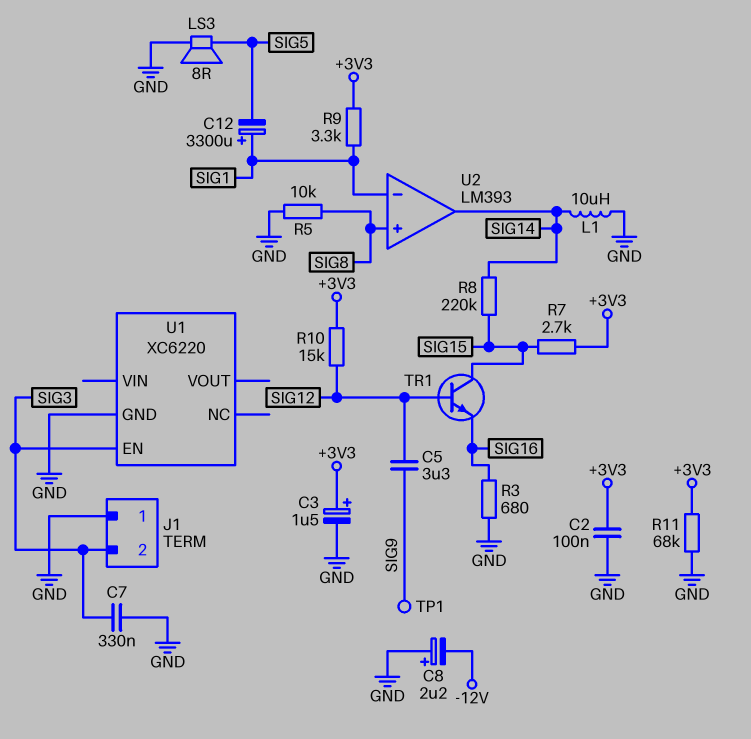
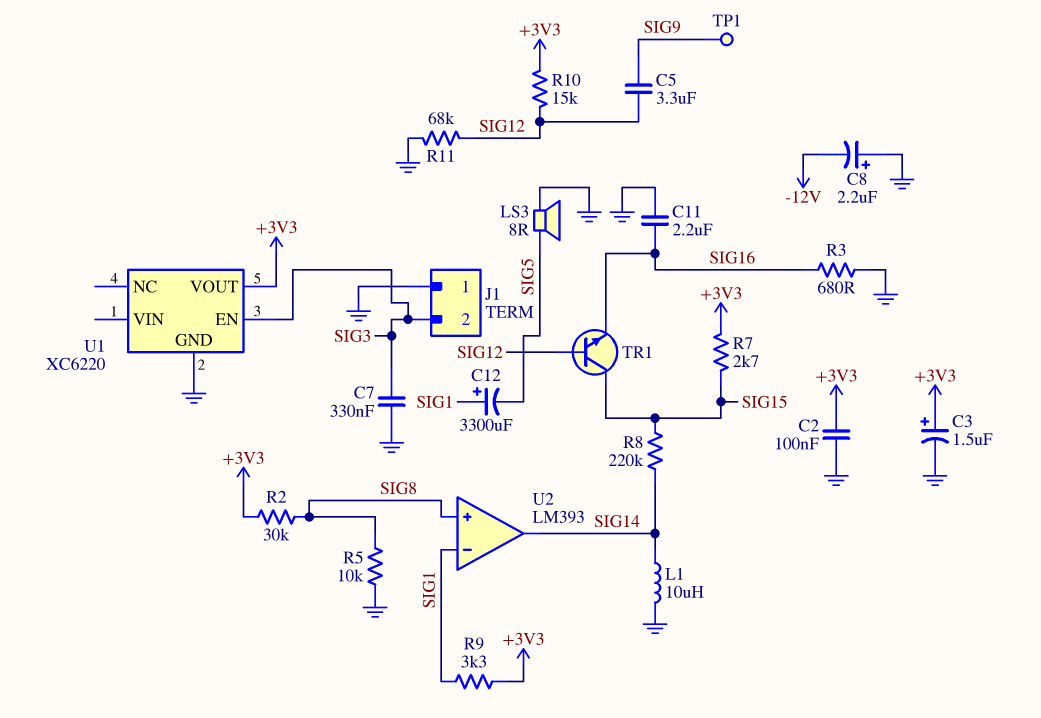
C11: none -> 2.2uF (GND, SIG16)
R2: none -> 30k (+3V3, SIG8)
R11: 68k (+3V3, GND) -> 68k (GND, SIG12)
U1 pin VOUT: none -> +3V3

